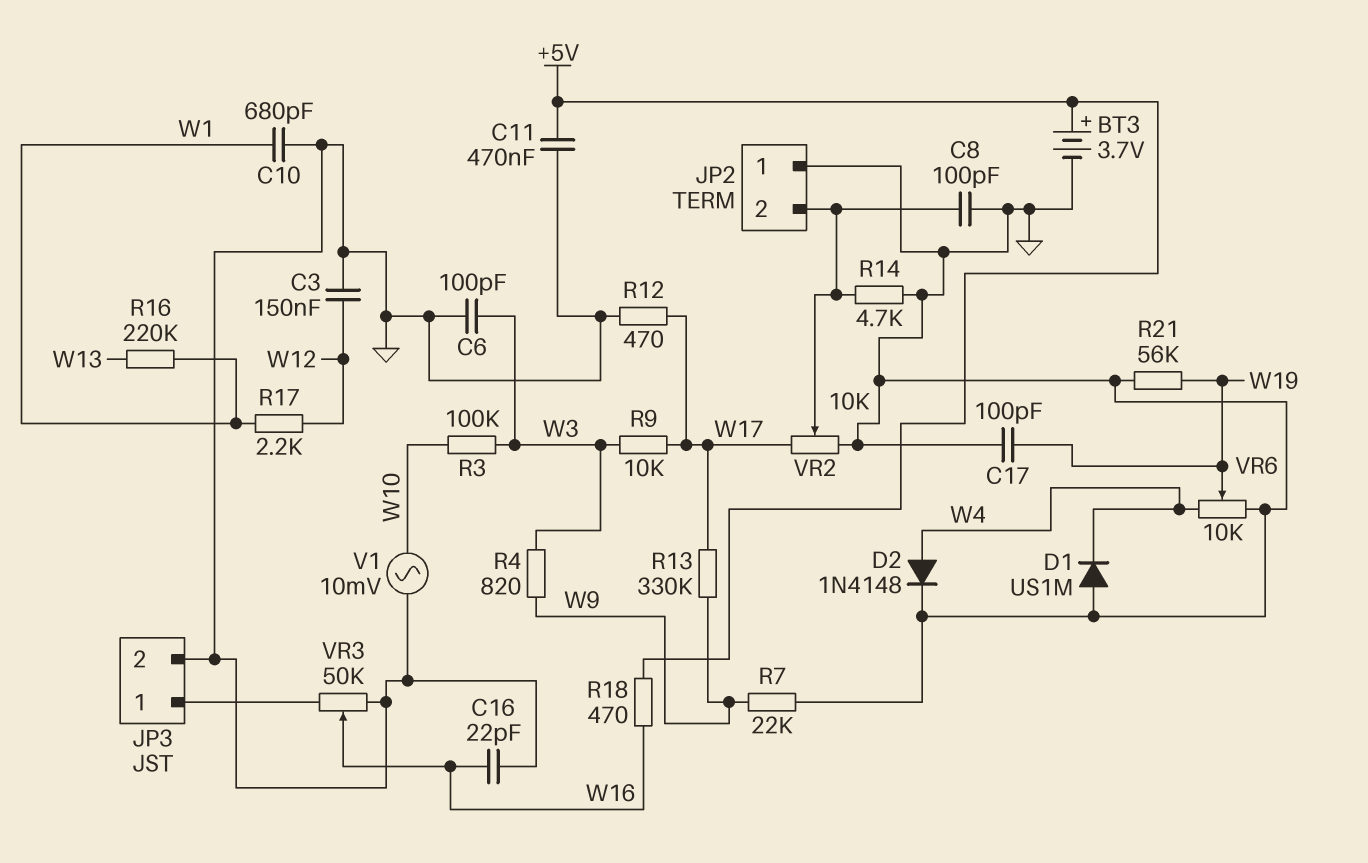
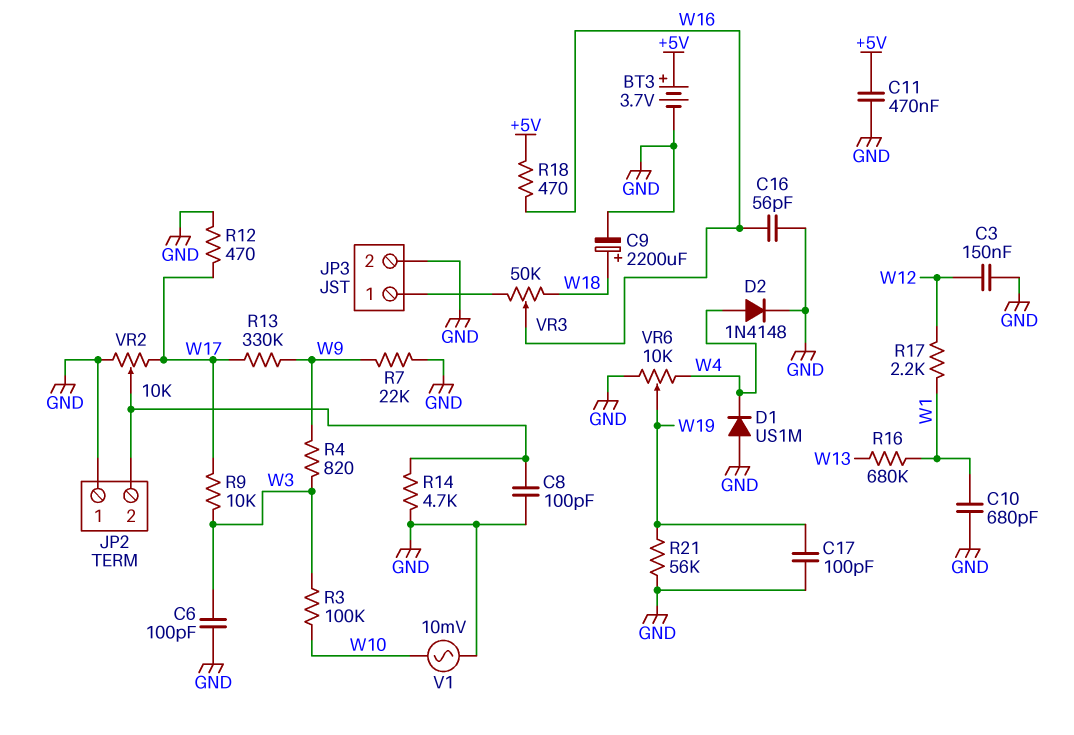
C9: none -> 2200uF (plus W18, minus GND)
C16: 22pF (GND, W16) -> 56pF (GND, W16)
R16: 220k (W1, W13) -> 680k (W1, W13)
VR3: 50k (GND, JP3/1, wiper W16) -> 50k (JP3/1, W18, wiper W16)

